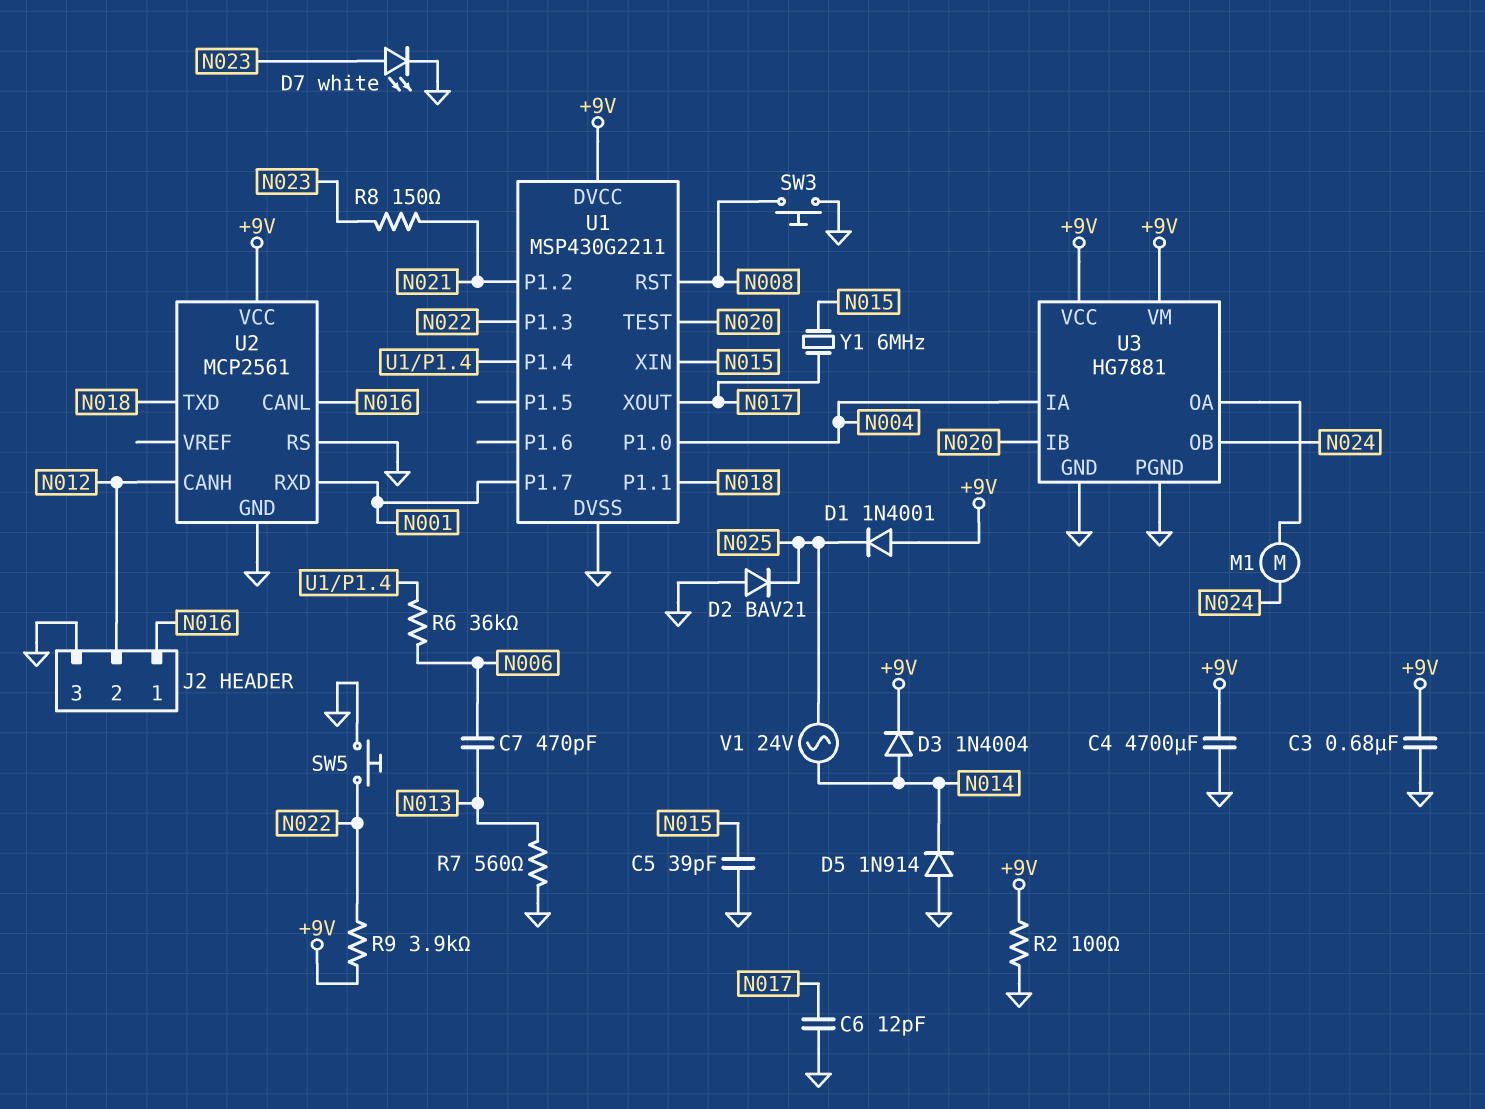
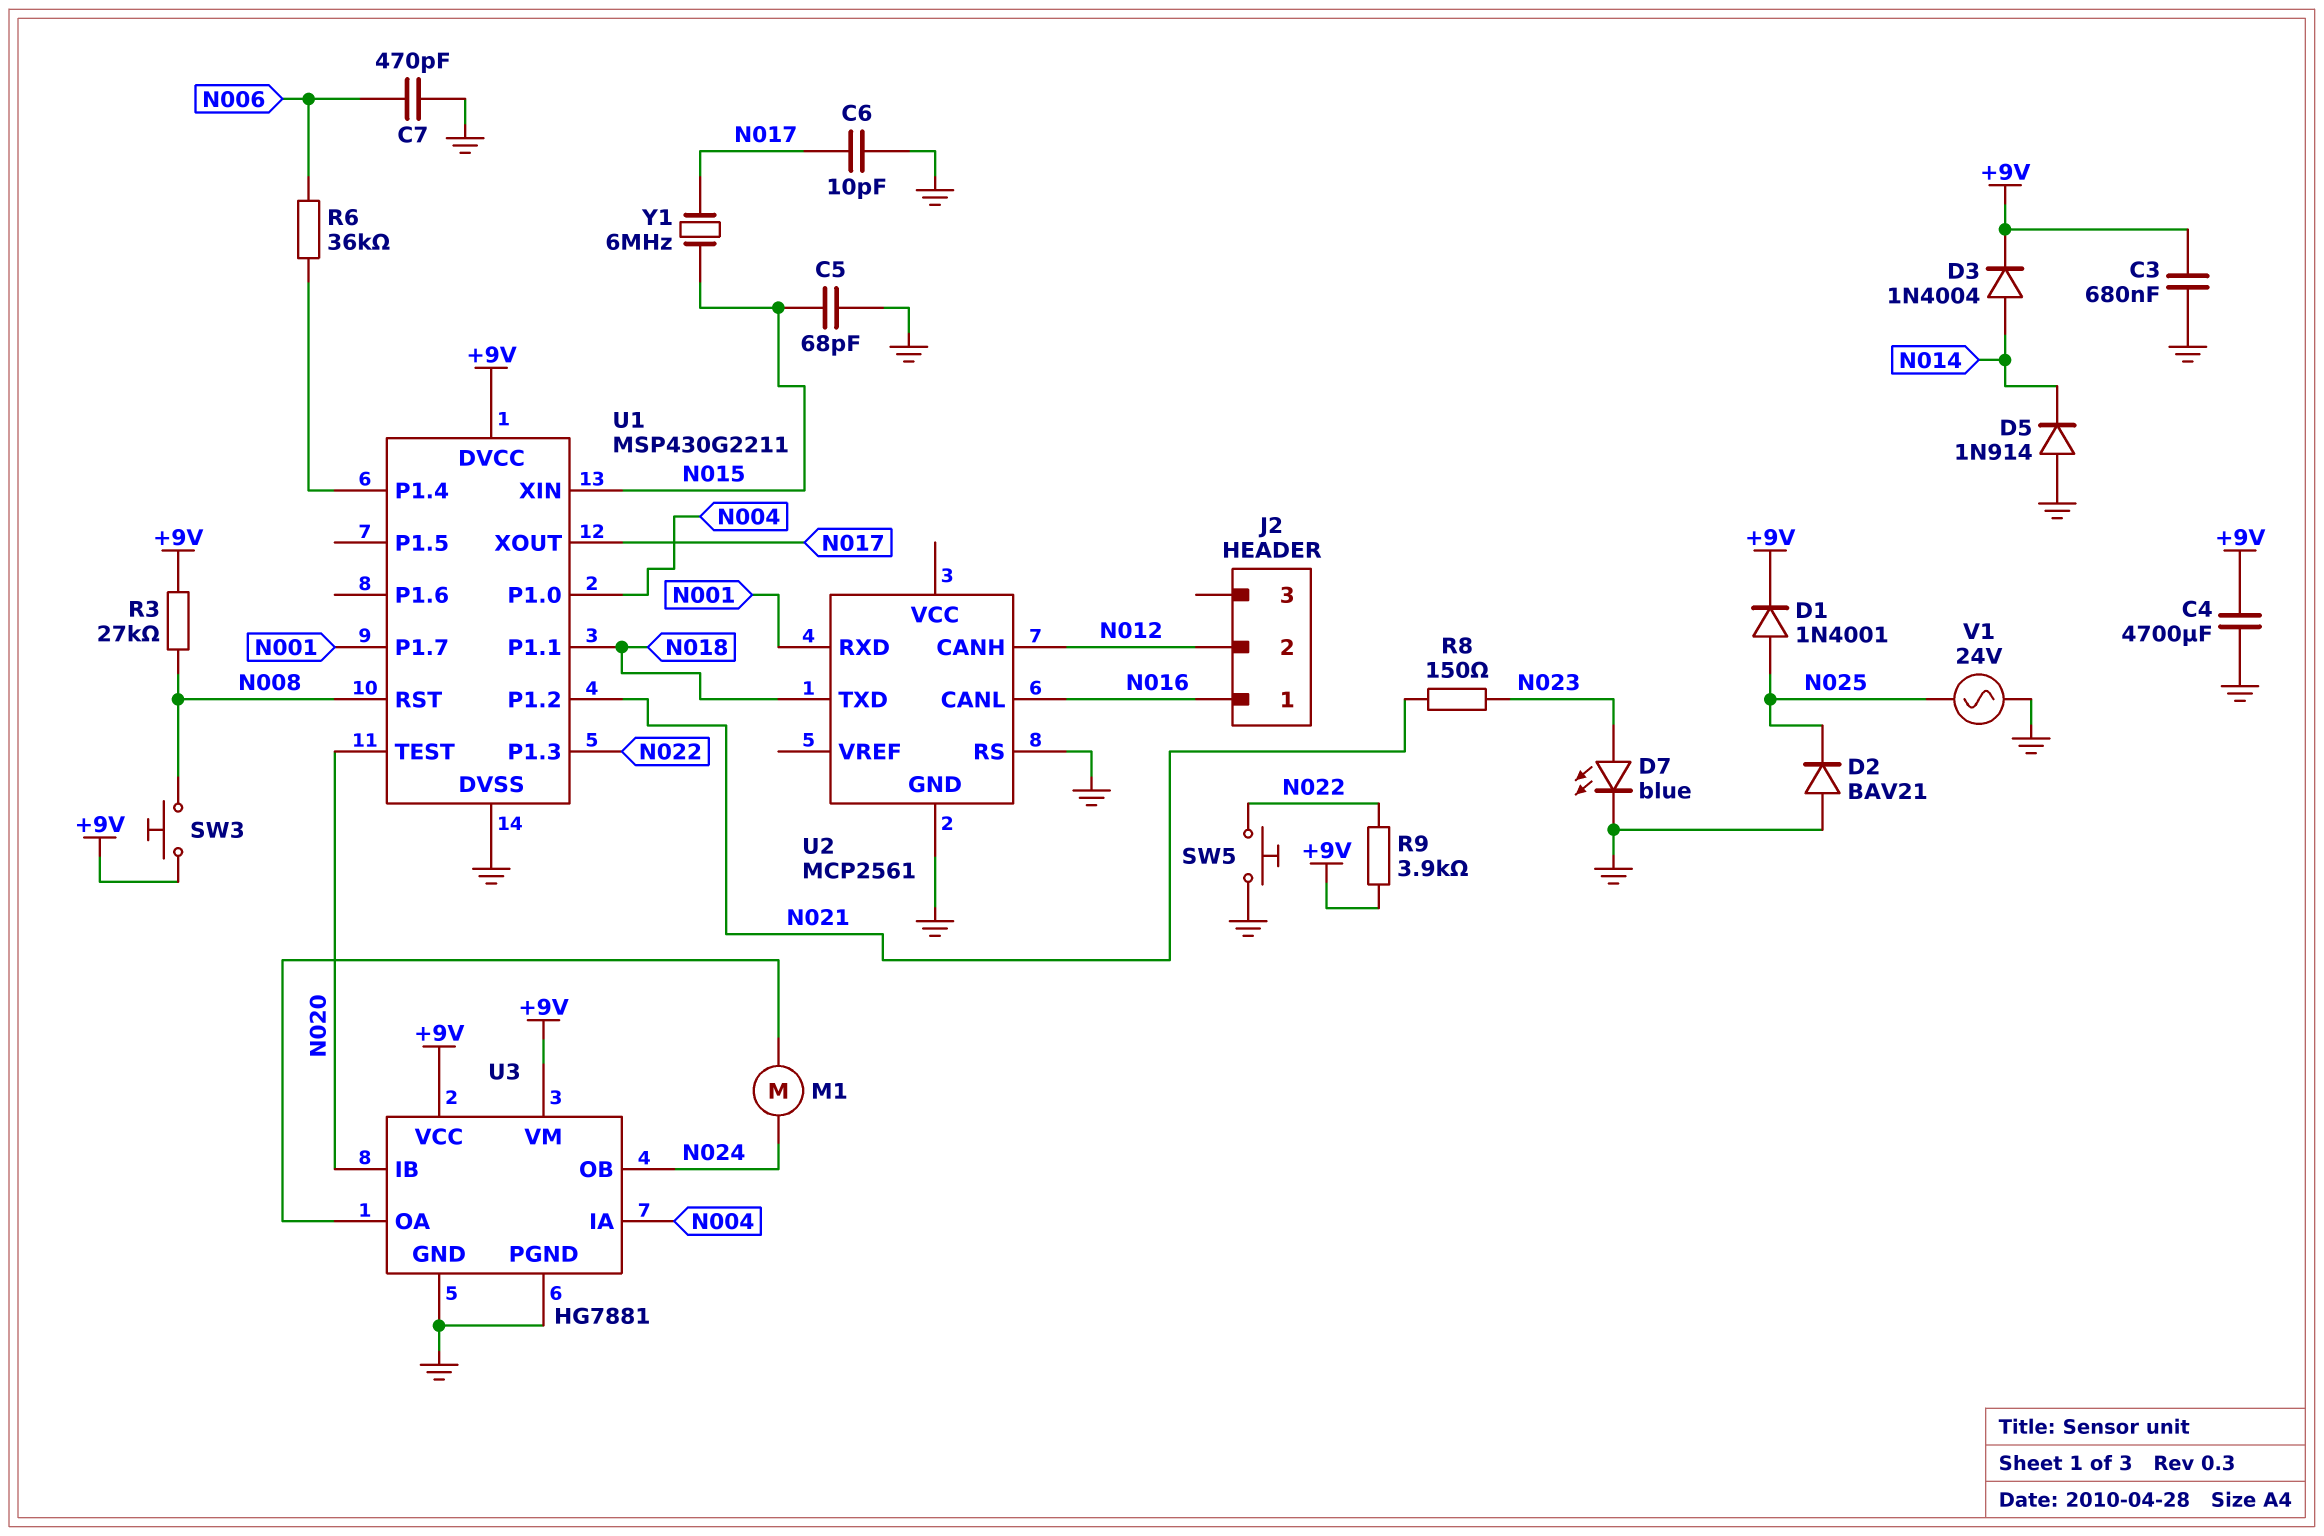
C5: 39pF (GND, N015) -> 68pF (GND, N015)
C6: 12pF (GND, N017) -> 10pF (GND, N017)
C7: 470pF (N006, N013) -> 470pF (GND, N006)
D1: diode 1N4001 (A +9V, K N025) -> diode 1N4001 (A N025, K +9V)
D7: LED white (A N023, K GND) -> LED blue (A N023, K GND)
J2 pin 3: GND -> none
R2: 100 (+9V, GND) -> none
R3: none -> 27k (+9V, N008)
R7: 560 (GND, N013) -> none
SW3: button (GND, N008) -> button (+9V, N008)
U2 pin VCC: +9V -> none
V1: AC 24V (N014, N025) -> AC 24V (GND, N025)

